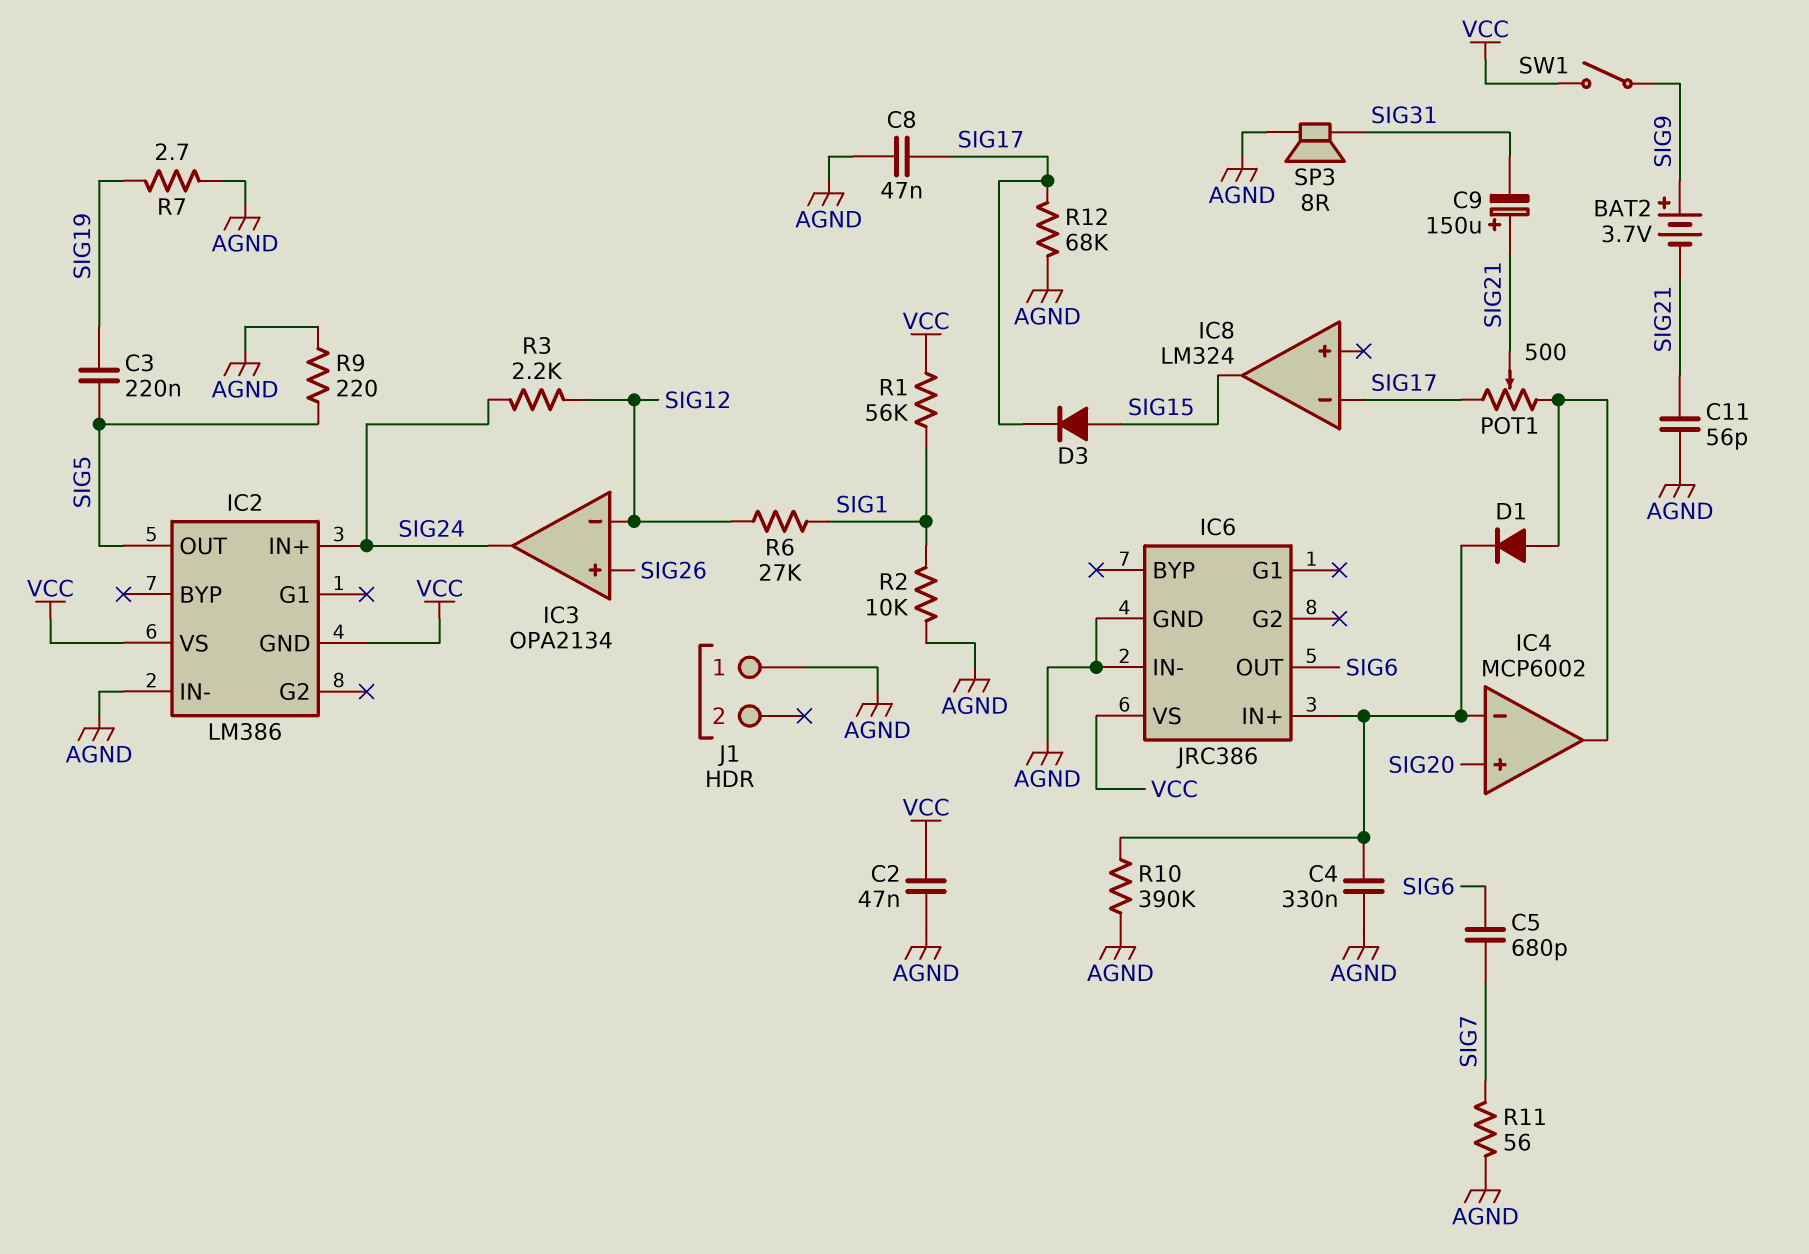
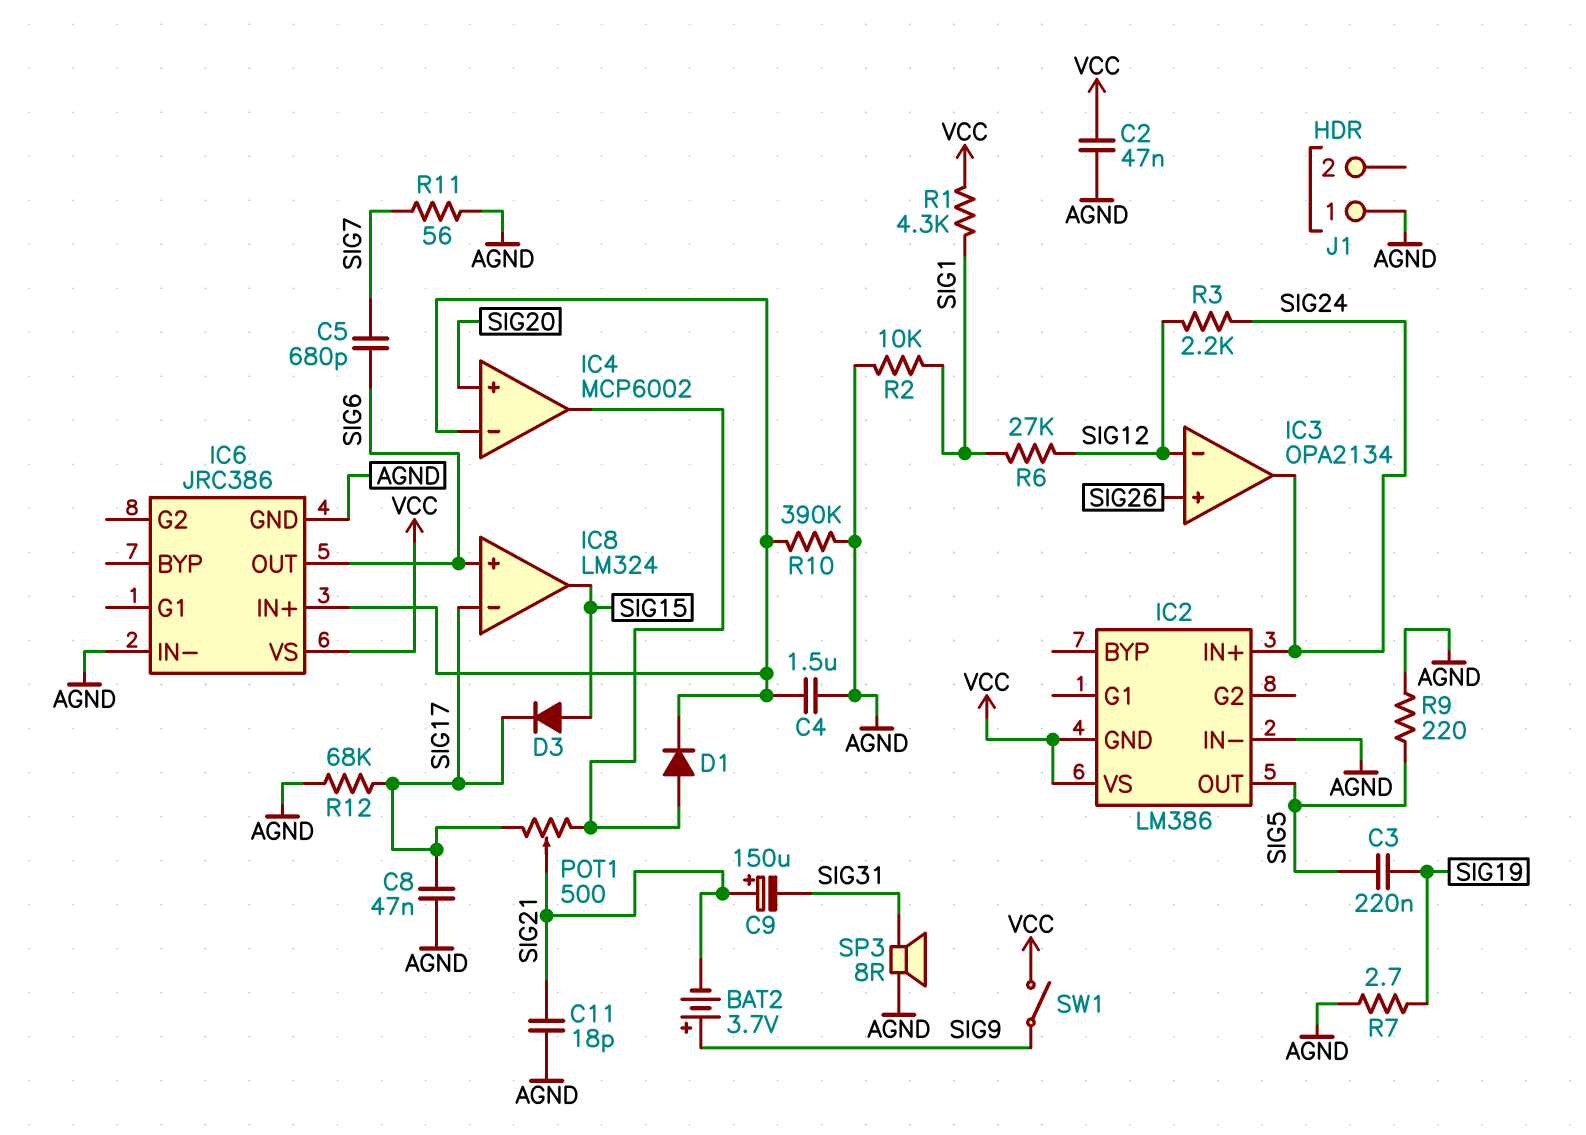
C4: 330nF (AGND, IC4/in-) -> 1.5uF (AGND, IC4/in-)
C11: 56pF (AGND, SIG21) -> 18pF (AGND, SIG21)
IC8 pin in+: none -> SIG6
R1: 56k (SIG1, VCC) -> 4.3k (SIG1, VCC)

